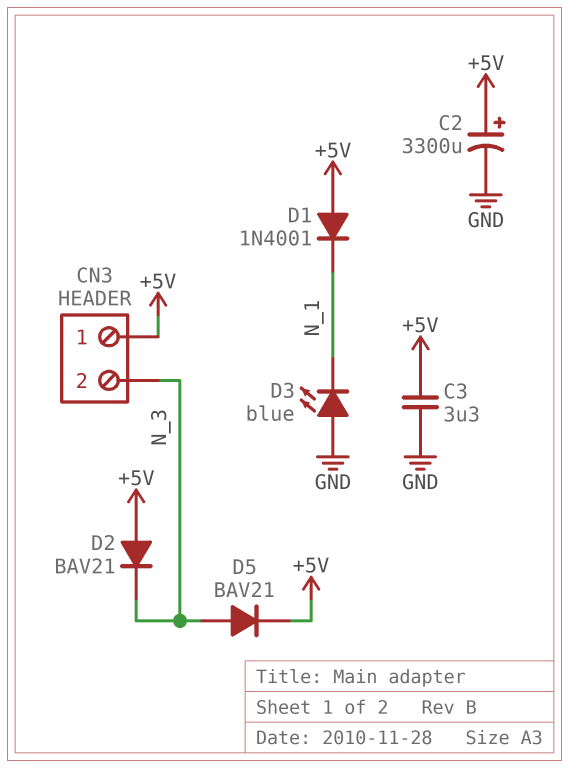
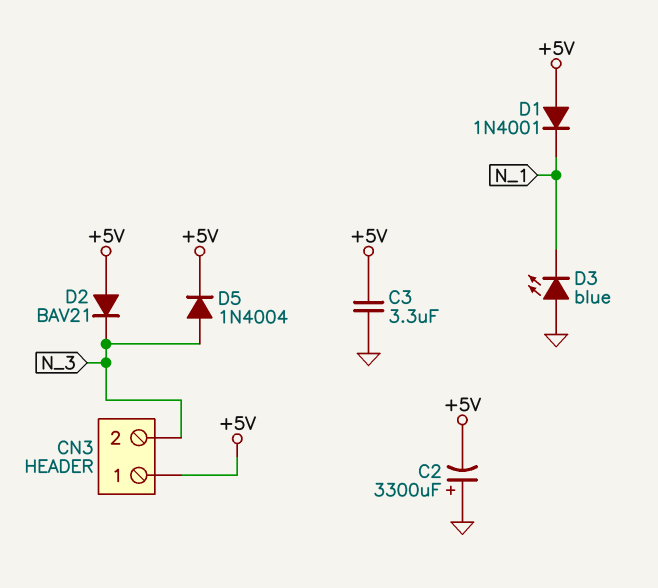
C2: 3300uF (plus +5V, minus GND) -> 3300uF (plus GND, minus +5V)
D5: diode BAV21 (A N_3, K +5V) -> diode 1N4004 (A N_3, K +5V)

